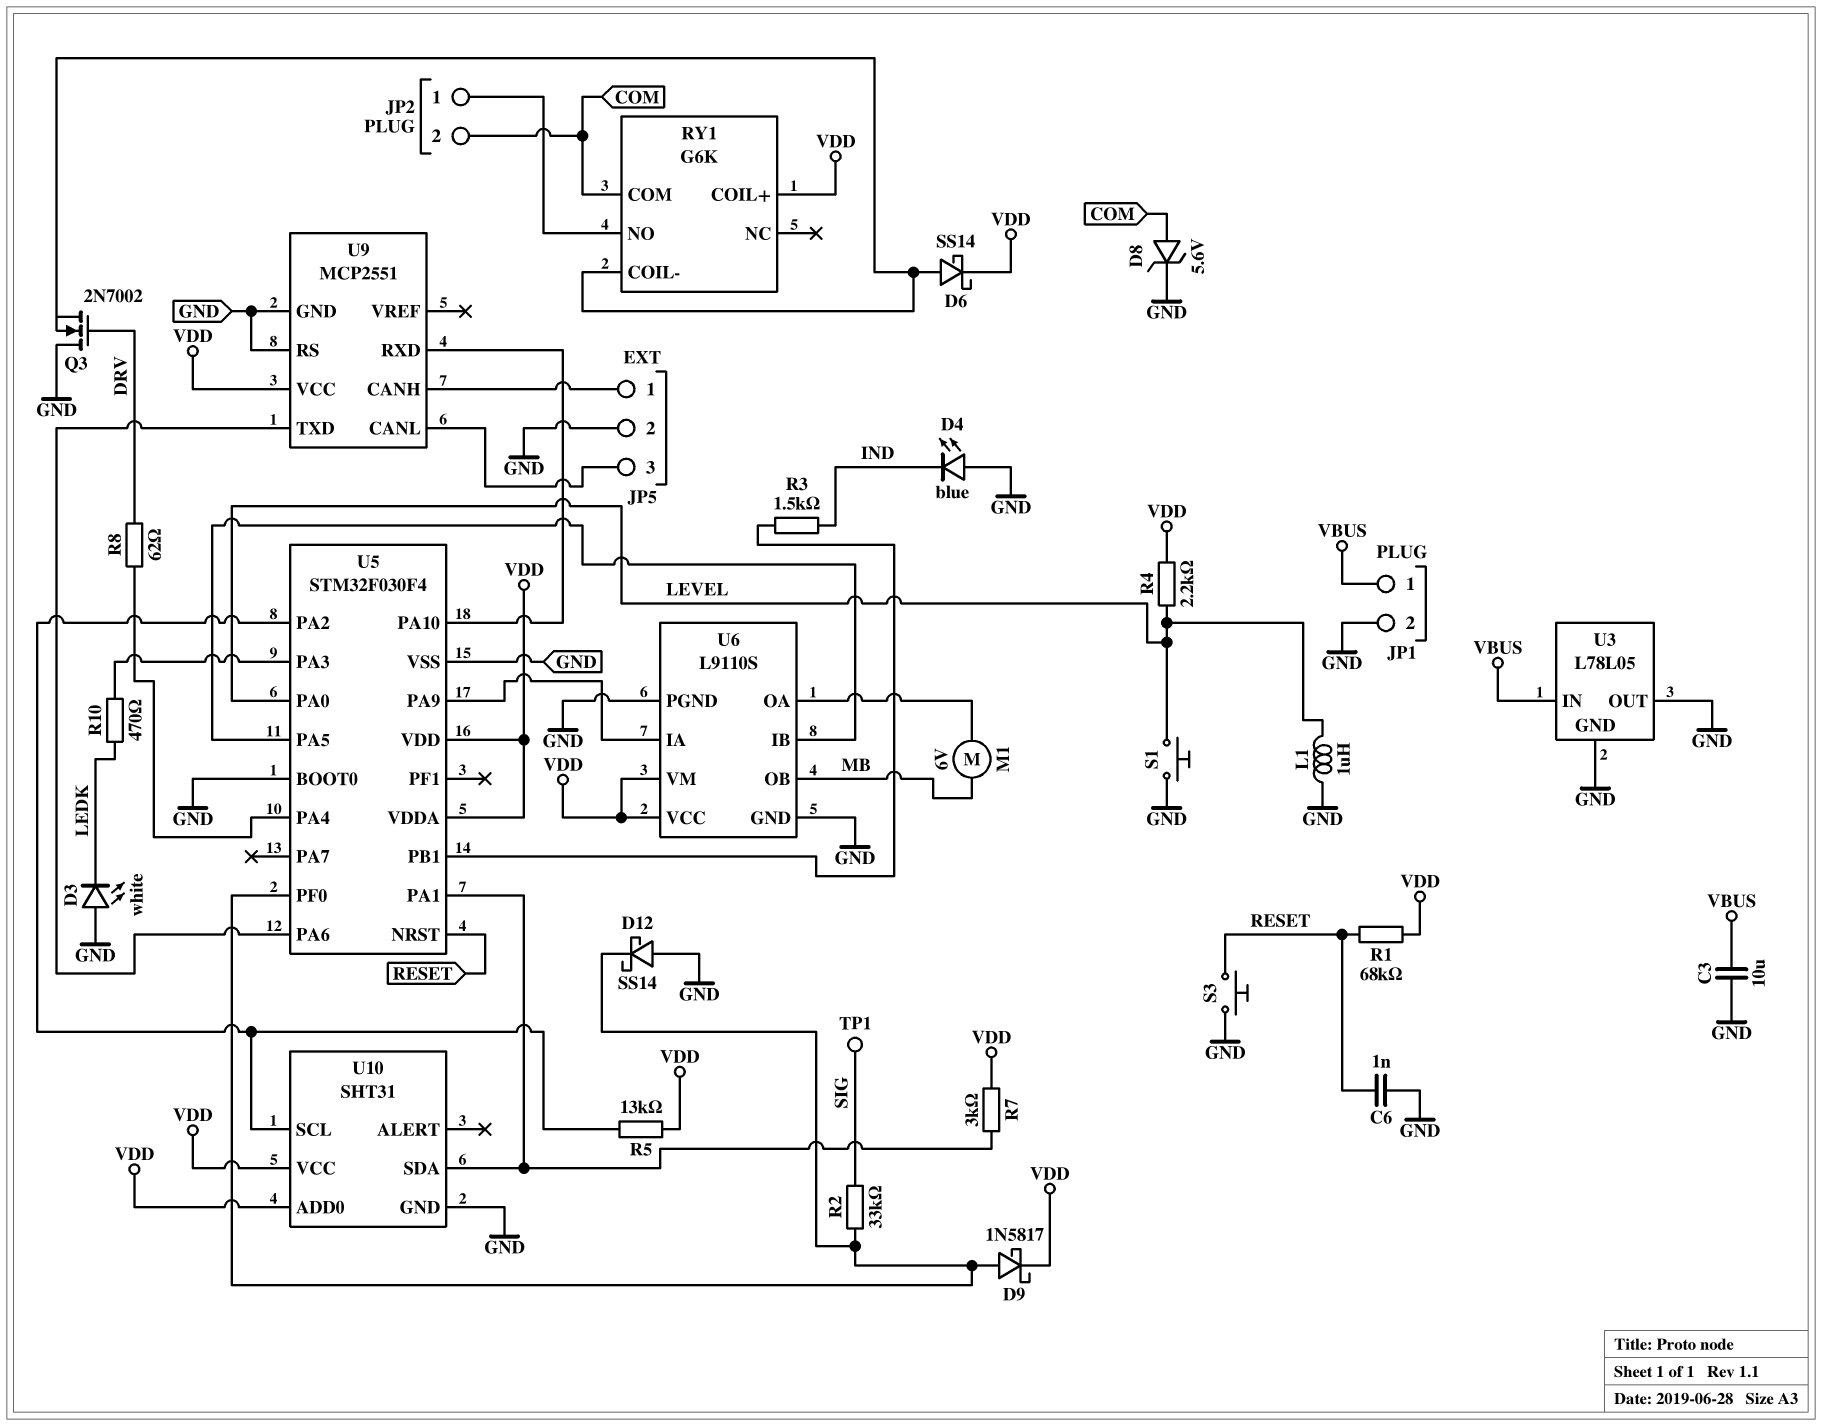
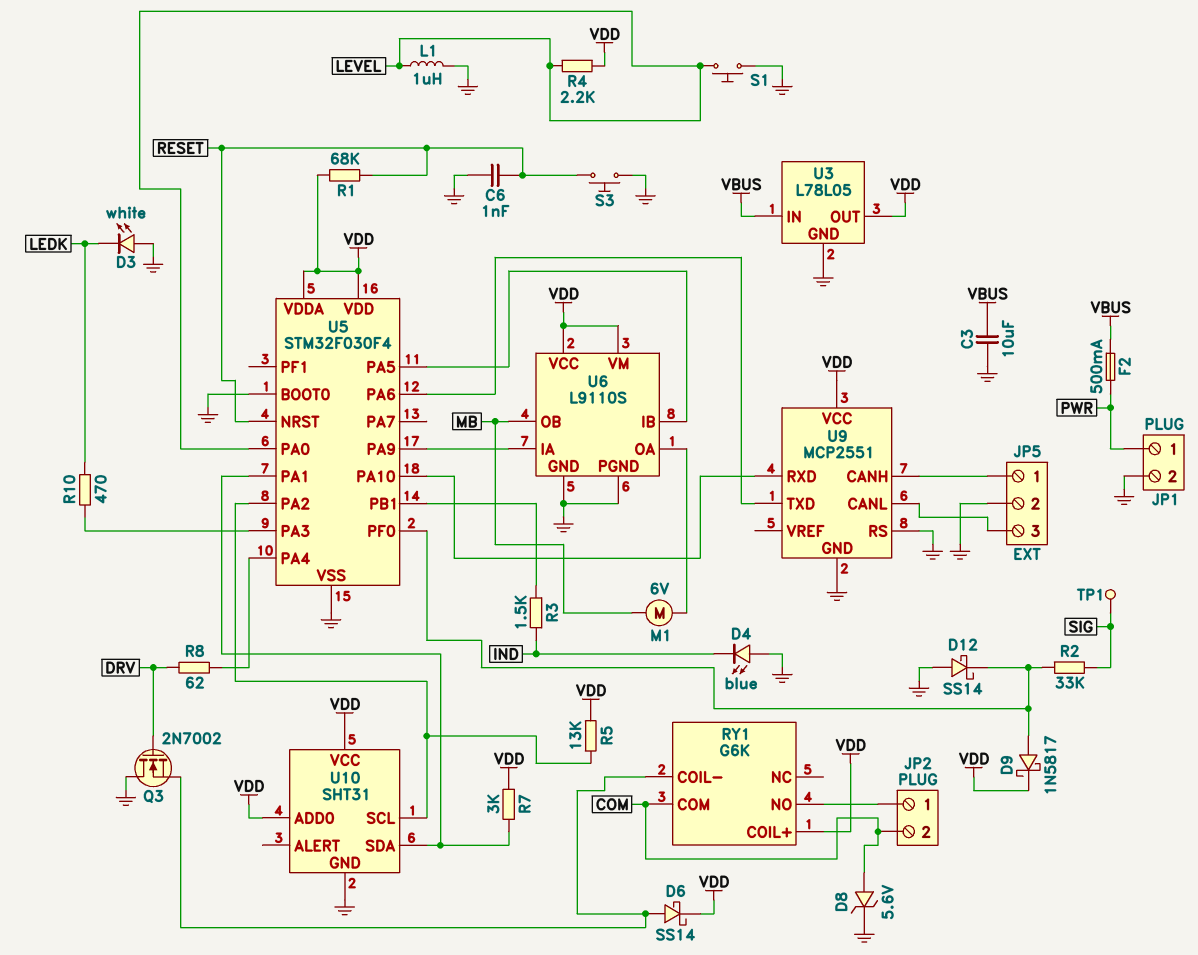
F2: none -> 500mA (PWR, VBUS)
JP1 pin 1: VBUS -> PWR
U3 pin OUT: GND -> VDD

